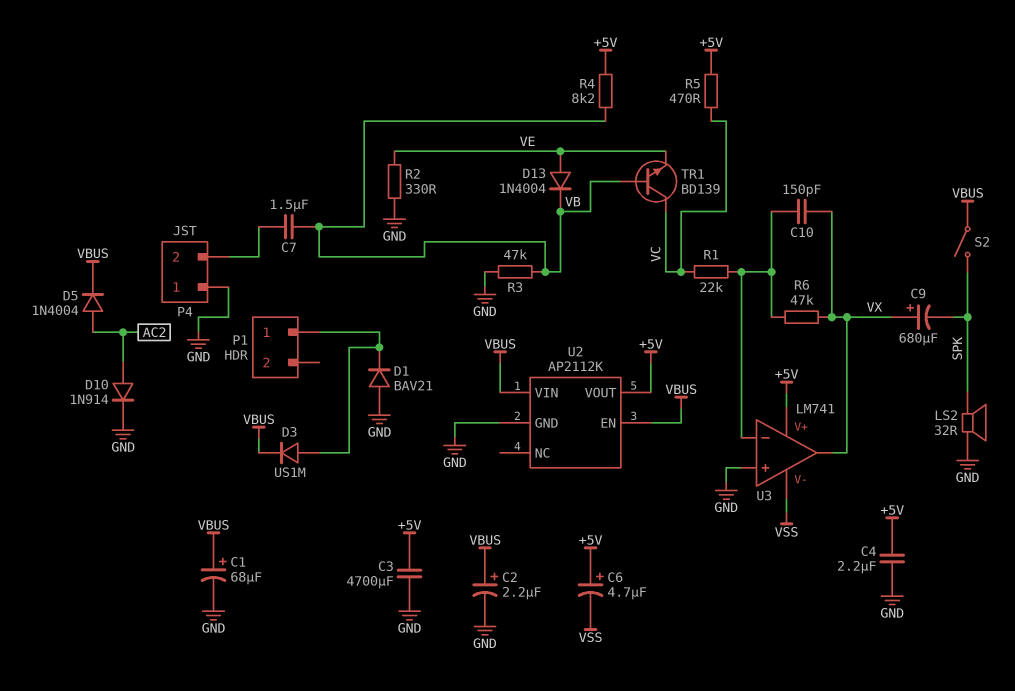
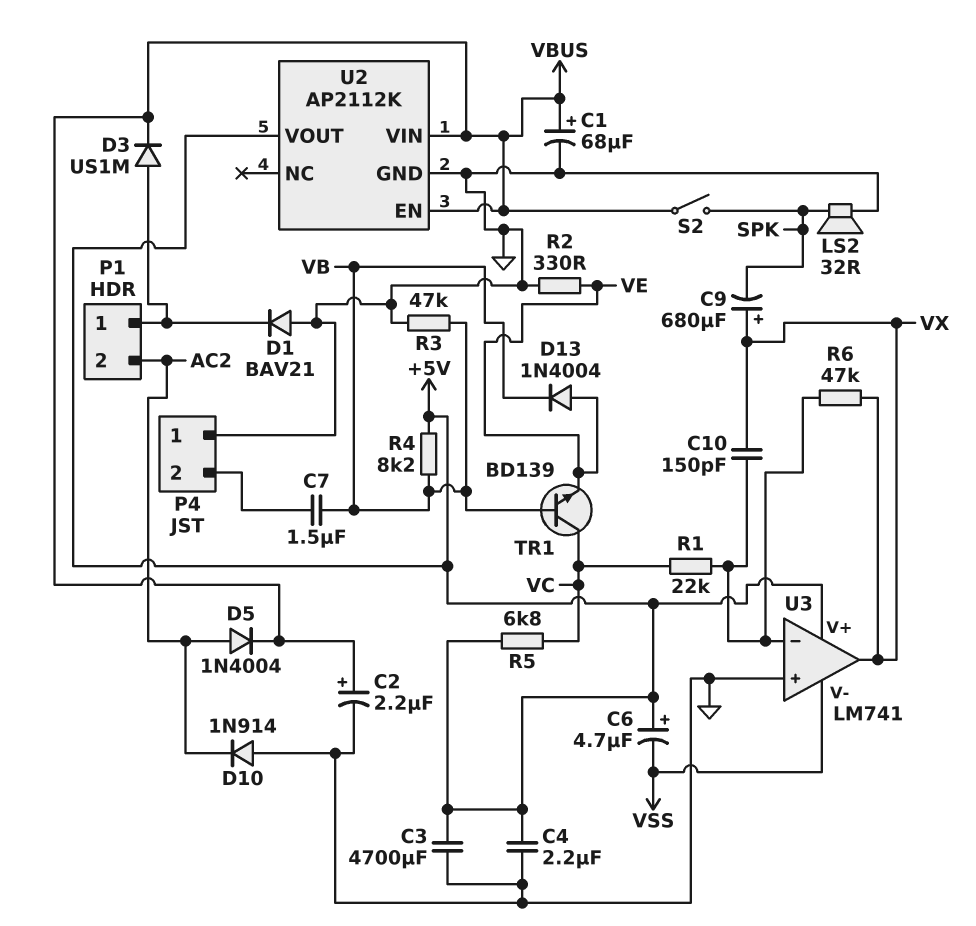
D10: diode 1N914 (A AC2, K GND) -> diode 1N914 (A GND, K AC2)
P1 pin 2: none -> AC2
R5: 470 (+5V, VC) -> 6.8k (+5V, VC)

